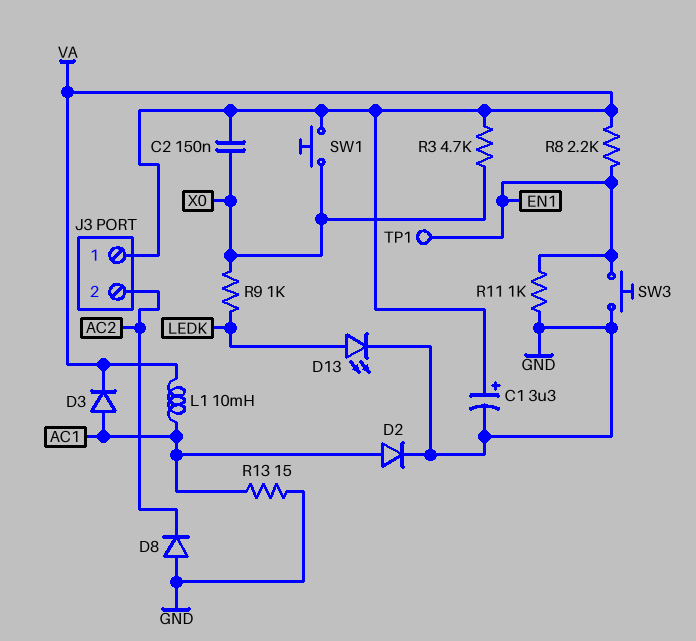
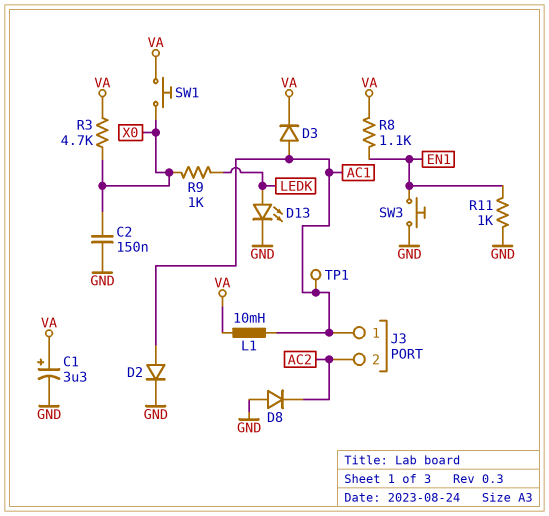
C2: 150nF (VA, X0) -> 150nF (GND, X0)
J3 pin 1: VA -> AC1
R8: 2.2k (EN1, VA) -> 1.1k (EN1, VA)
R13: 15 (AC1, GND) -> none
TP1: test point (EN1) -> test point (AC1)

